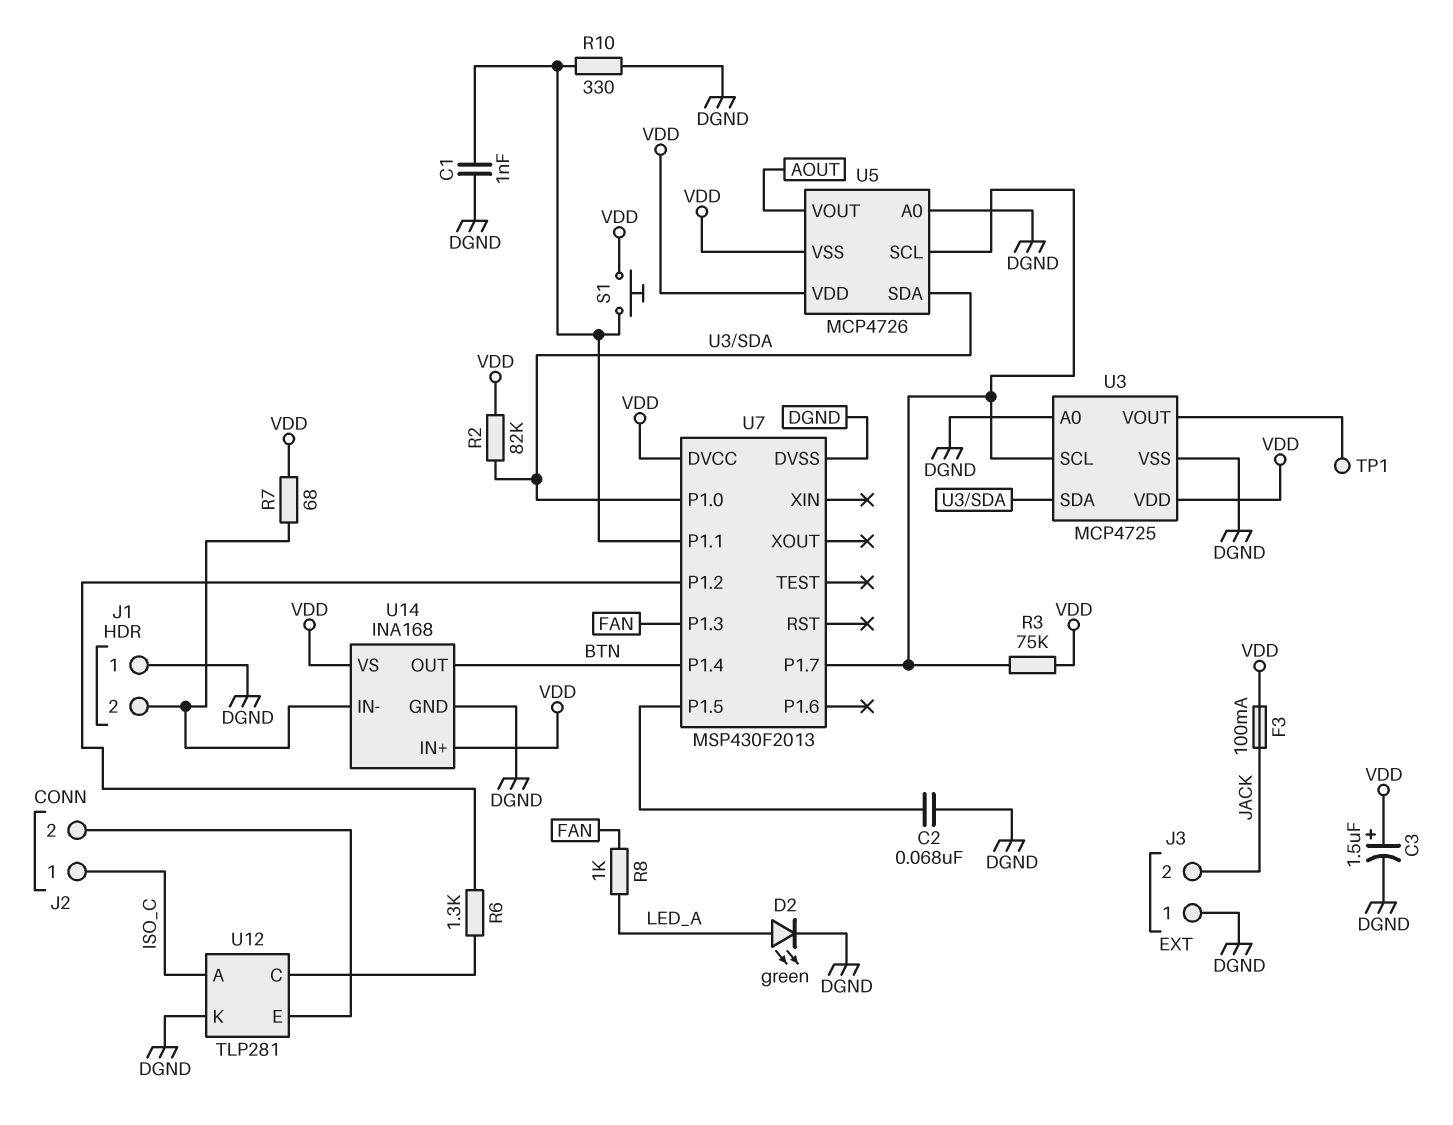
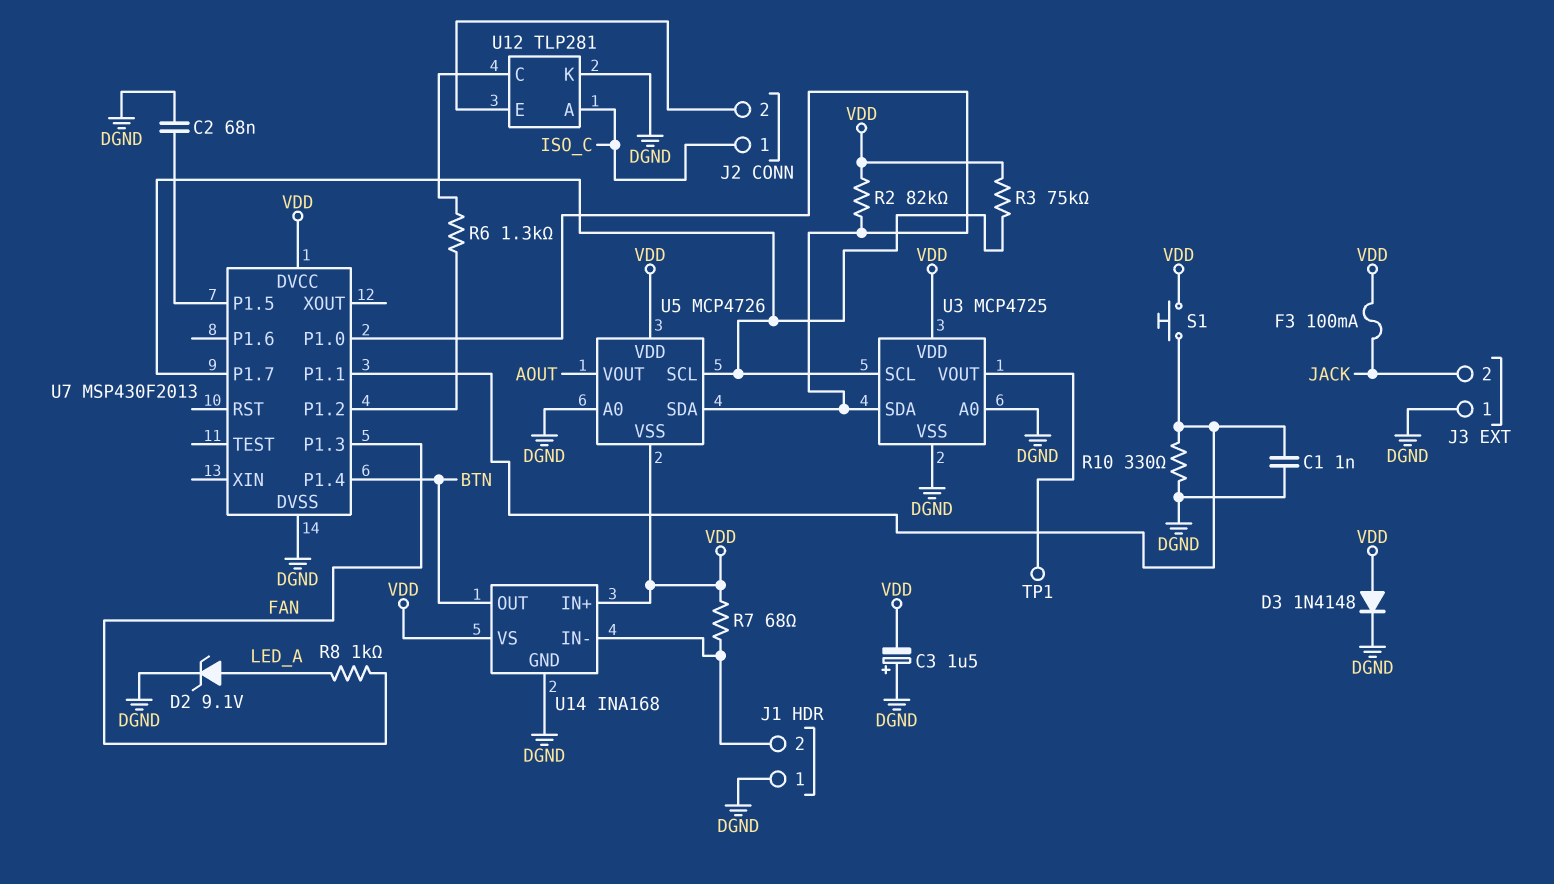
C3: 1.5uF (plus VDD, minus DGND) -> 1.5uF (plus DGND, minus VDD)
D2: LED green (A LED_A, K DGND) -> zener 9.1V (A LED_A, K DGND)
D3: none -> diode 1N4148 (A VDD, K DGND)

